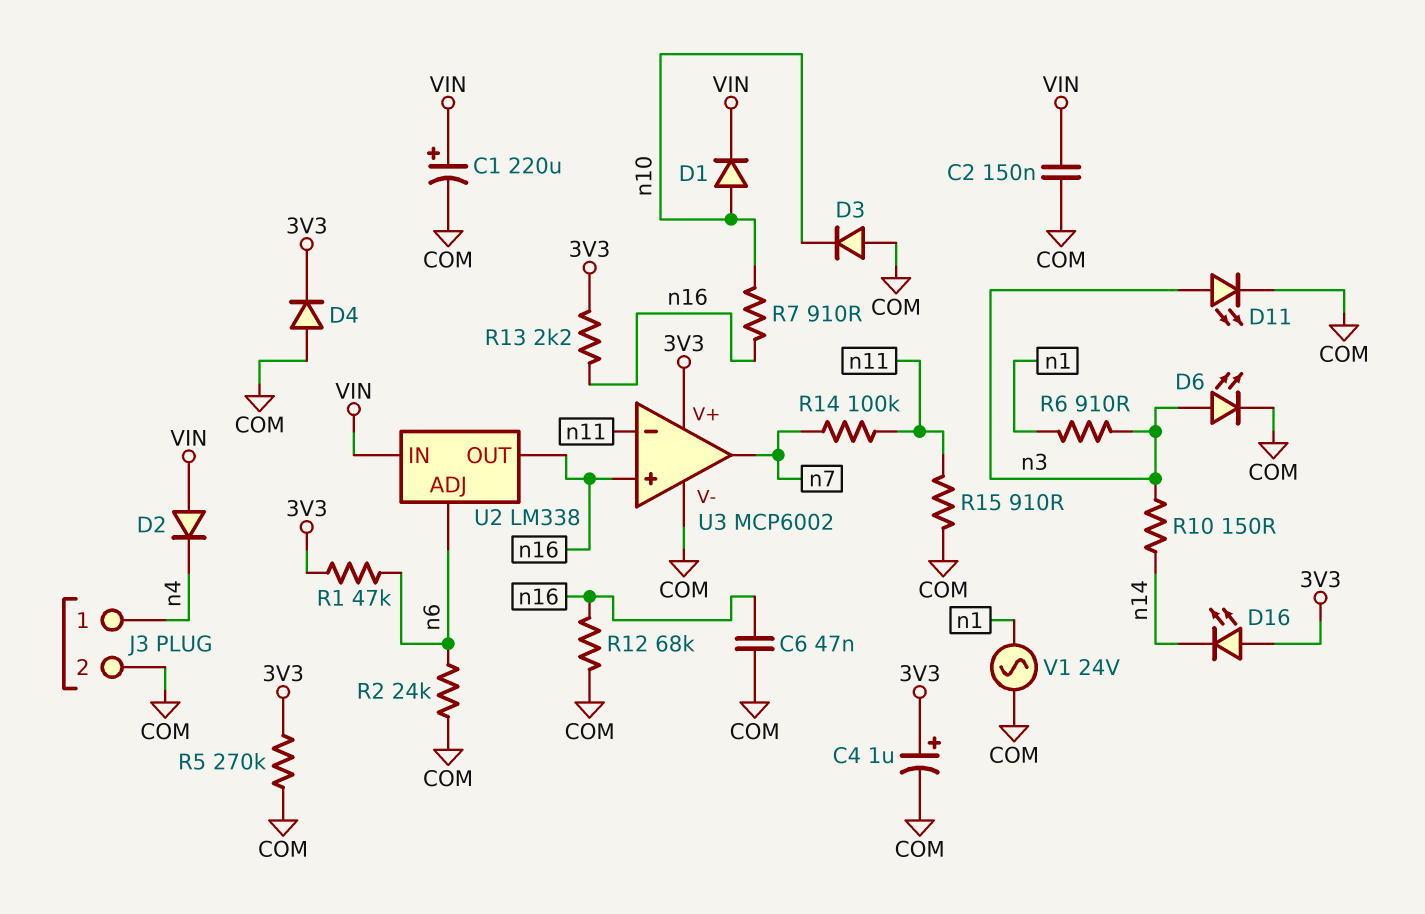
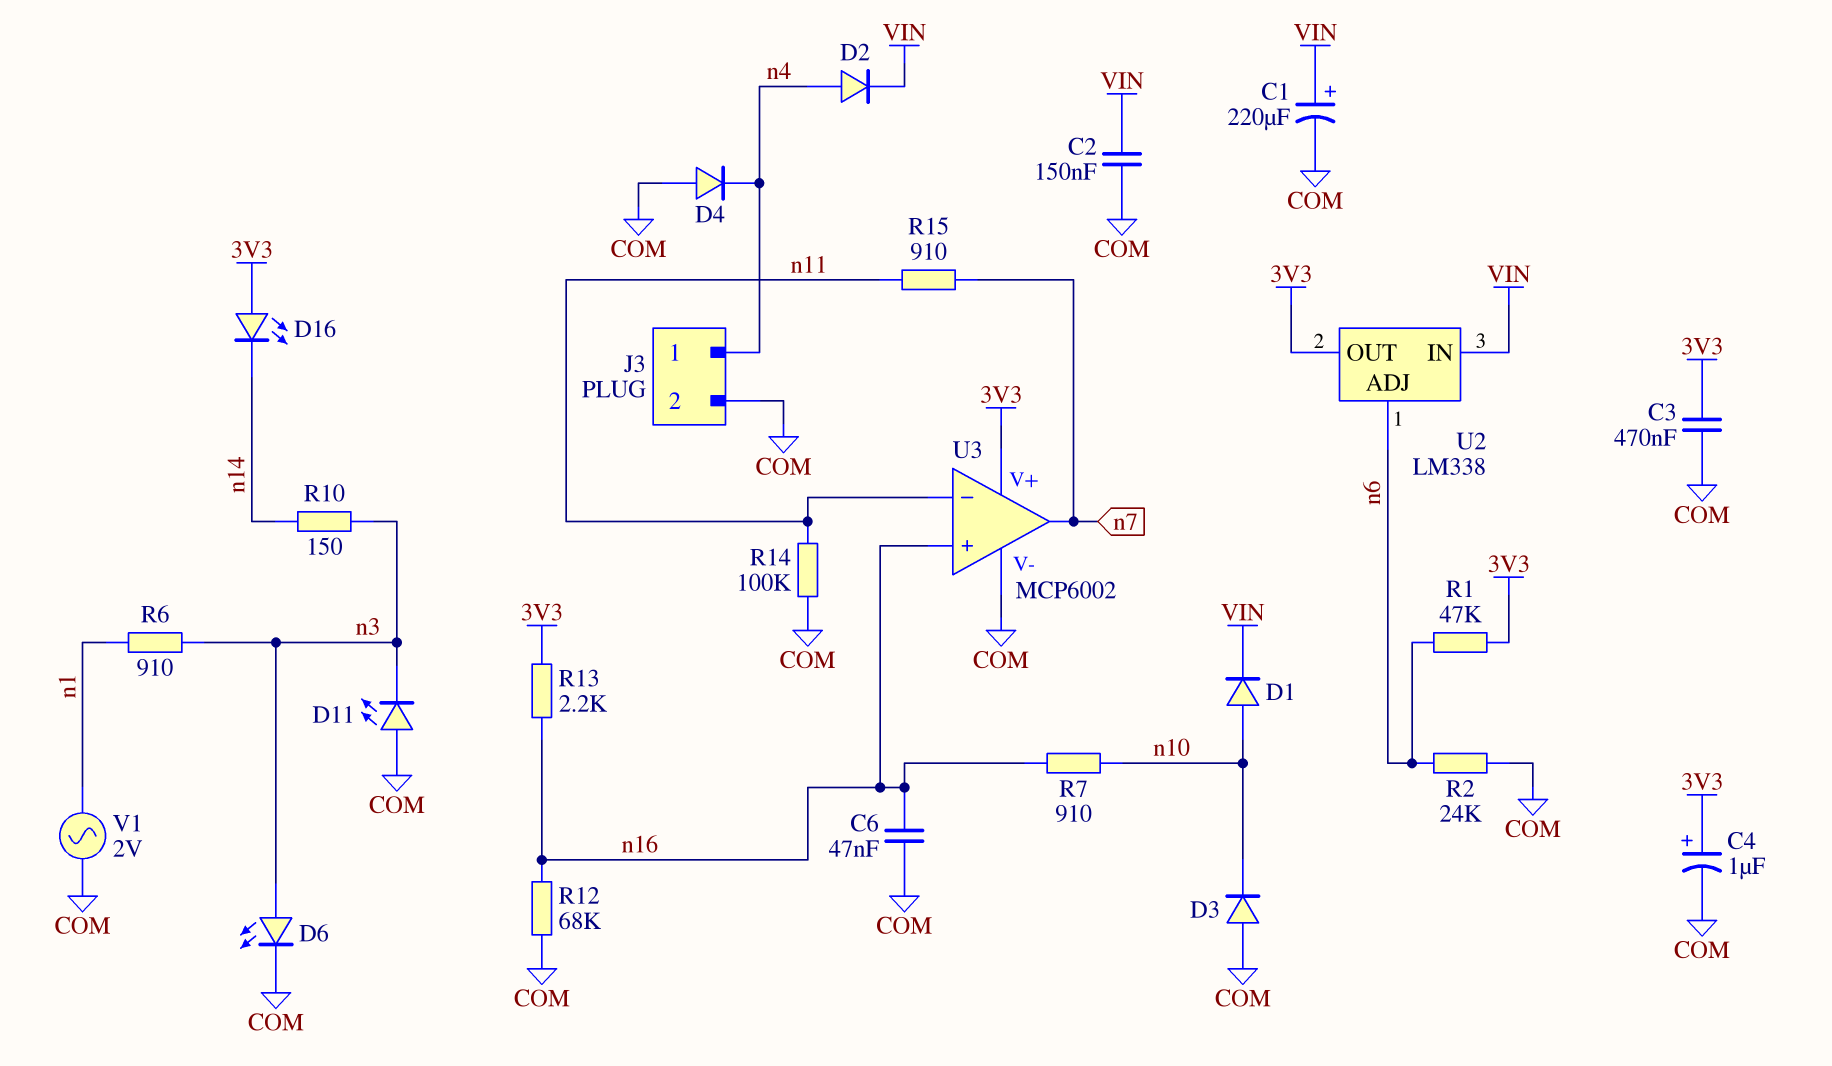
C3: none -> 470nF (3V3, COM)
D2: diode (A VIN, K n4) -> diode (A n4, K VIN)
D4: diode (A COM, K 3V3) -> diode (A COM, K n4)
D11: LED (A n3, K COM) -> LED (A COM, K n3)
R5: 270k (3V3, COM) -> none
R14: 100k (n7, n11) -> 100k (COM, n11)
R15: 910 (COM, n11) -> 910 (n7, n11)
U2 pin OUT: n16 -> 3V3
V1: AC 24V (COM, n1) -> AC 2V (COM, n1)

